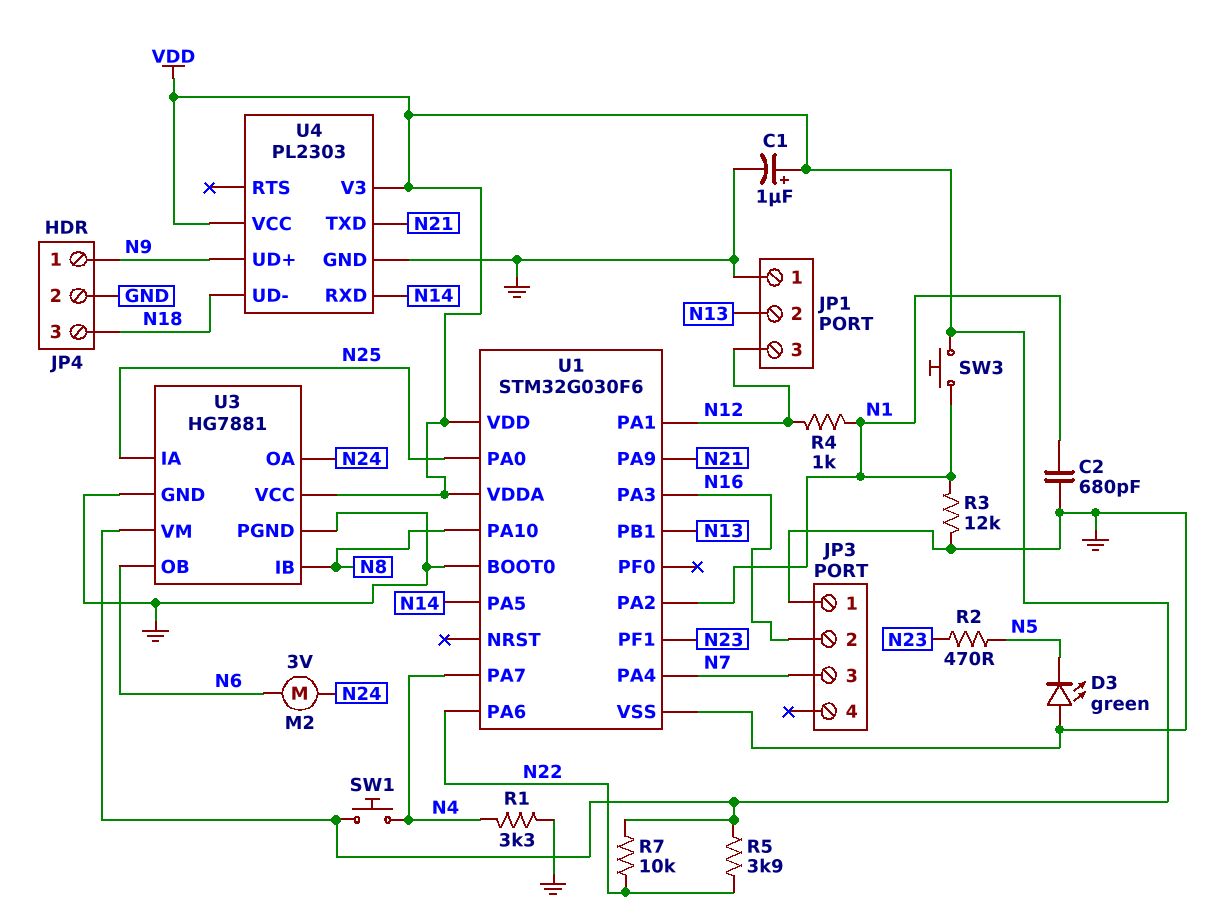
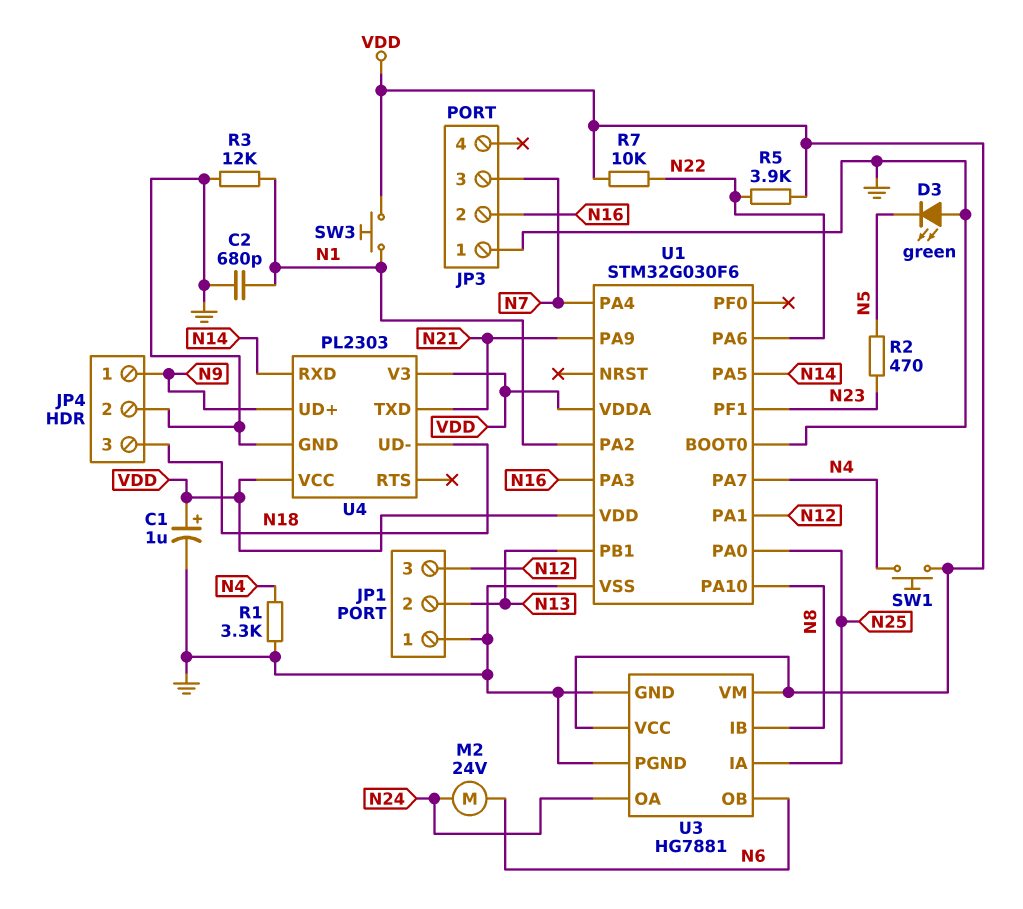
M2: motor 3V (N6, N24) -> motor 24V (N6, N24)
R4: 1k (N1, N12) -> none

